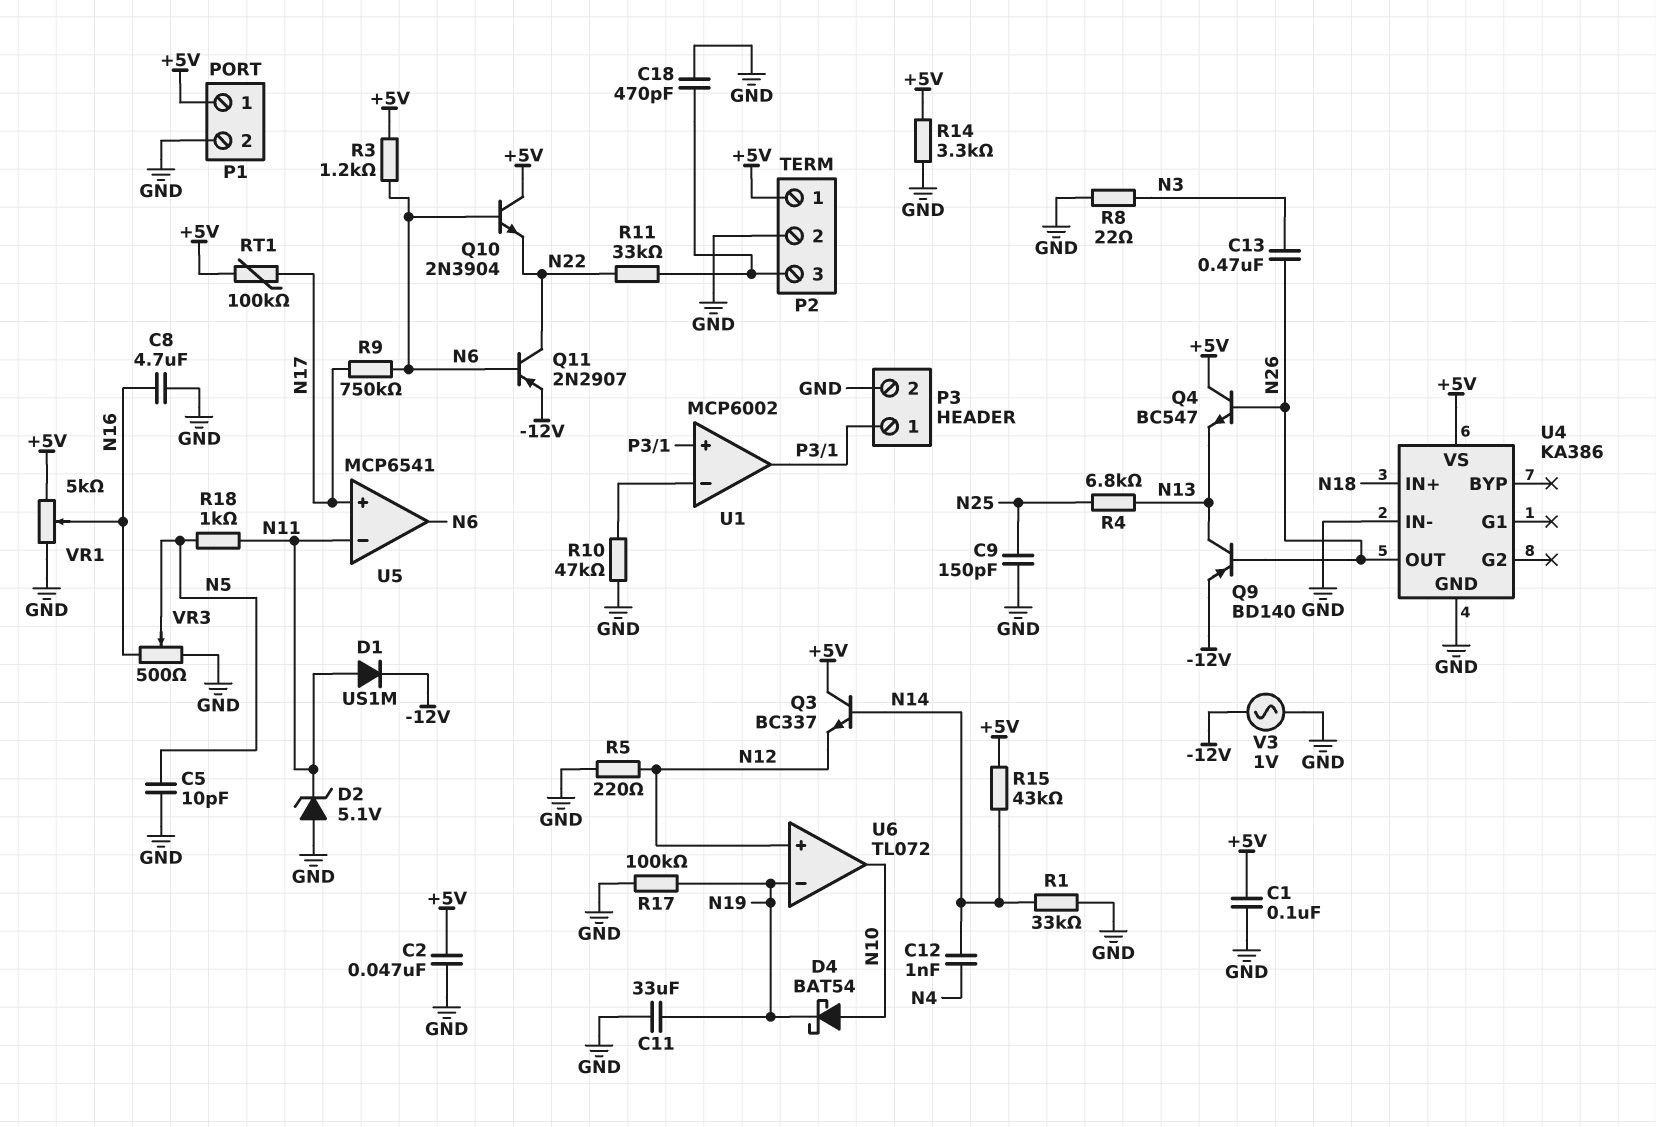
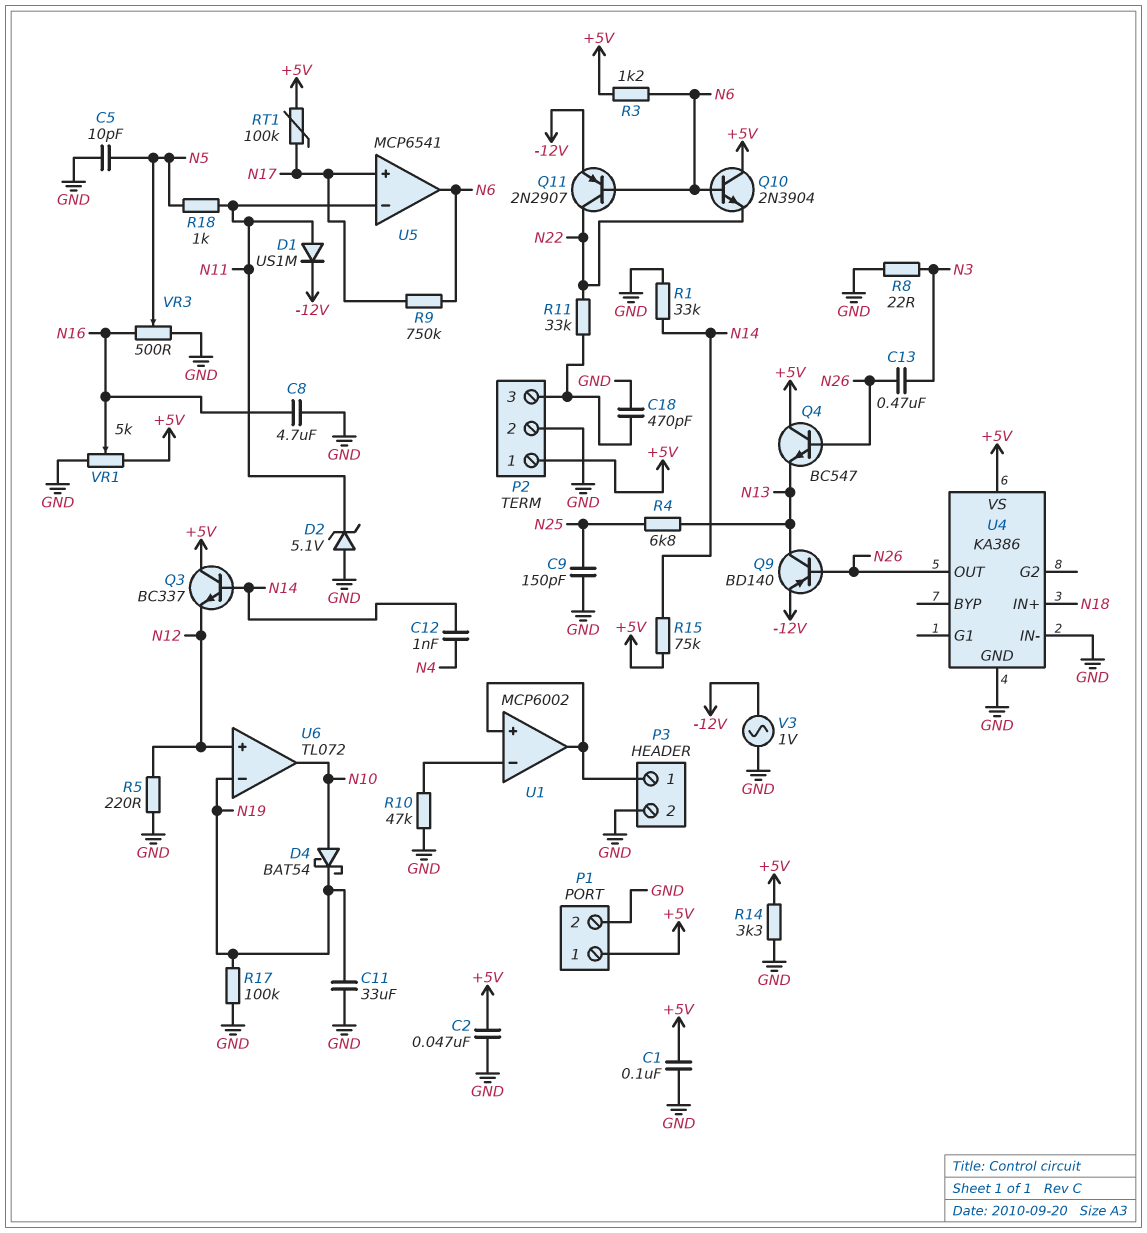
R15: 43k (+5V, N14) -> 75k (+5V, N14)

